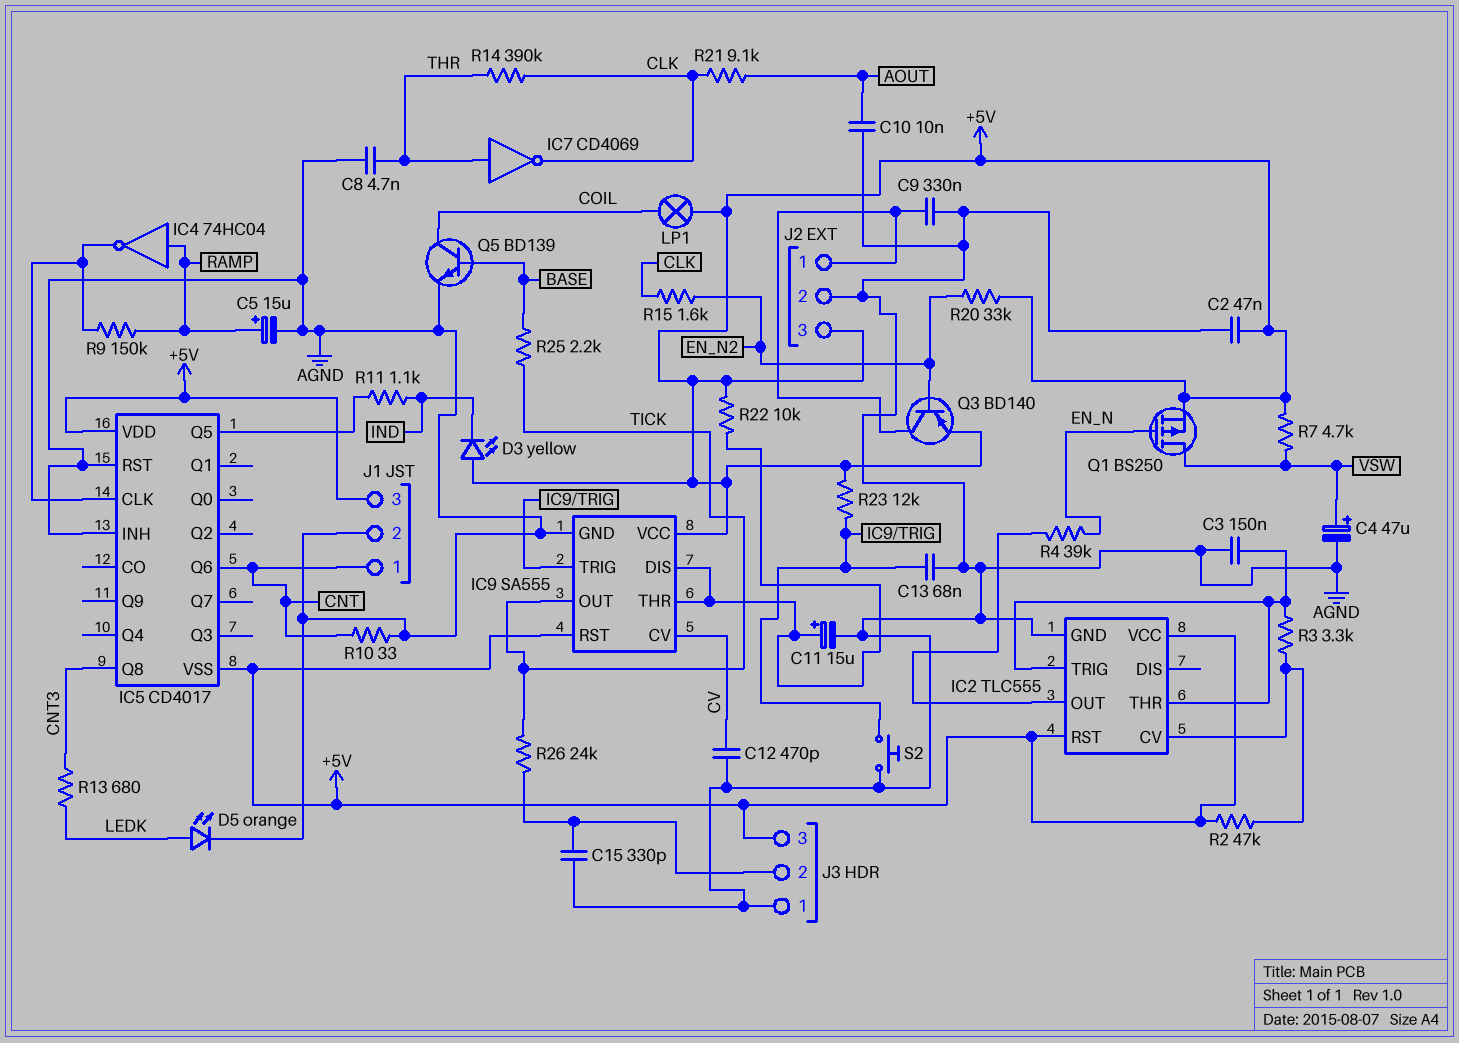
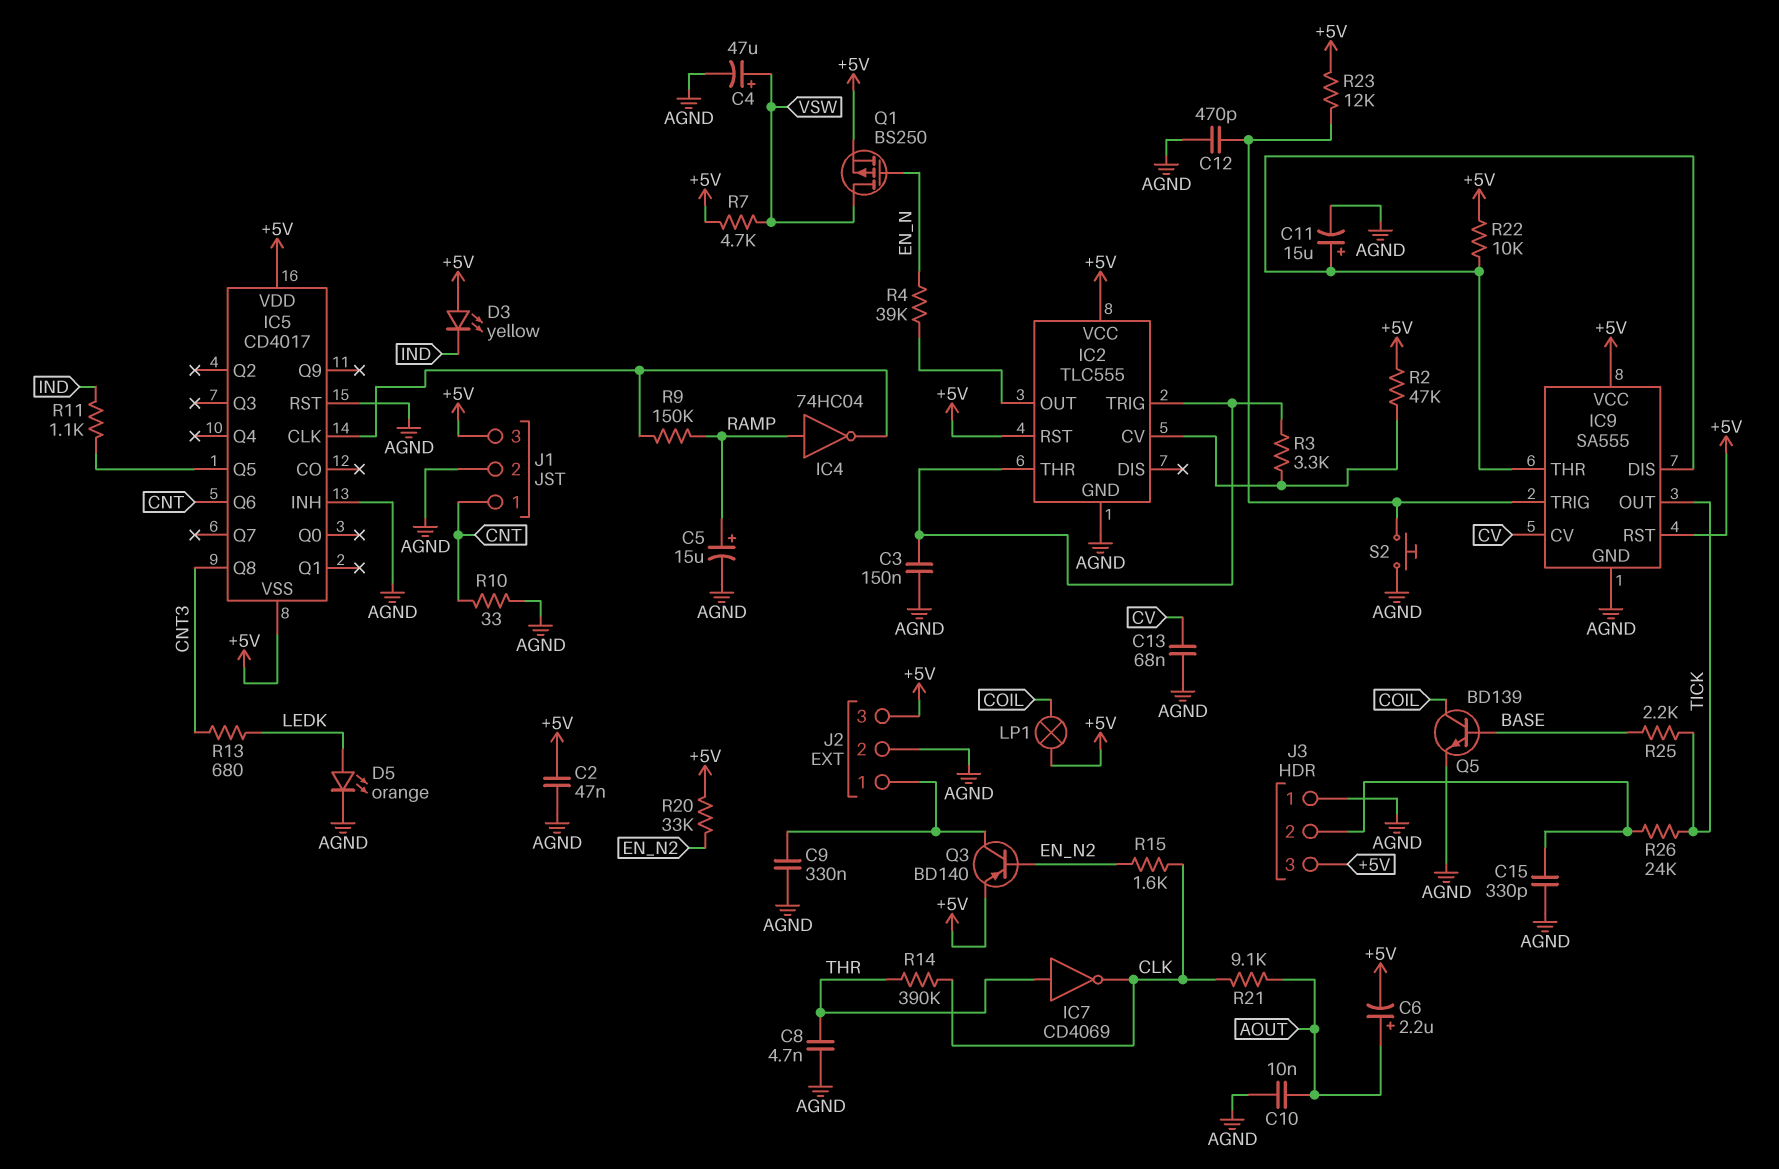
C6: none -> 2.2uF (plus AOUT, minus +5V)
C12: 470pF (AGND, CV) -> 470pF (AGND, IC9/TRIG)
C13: 68nF (AGND, IC9/TRIG) -> 68nF (AGND, CV)

